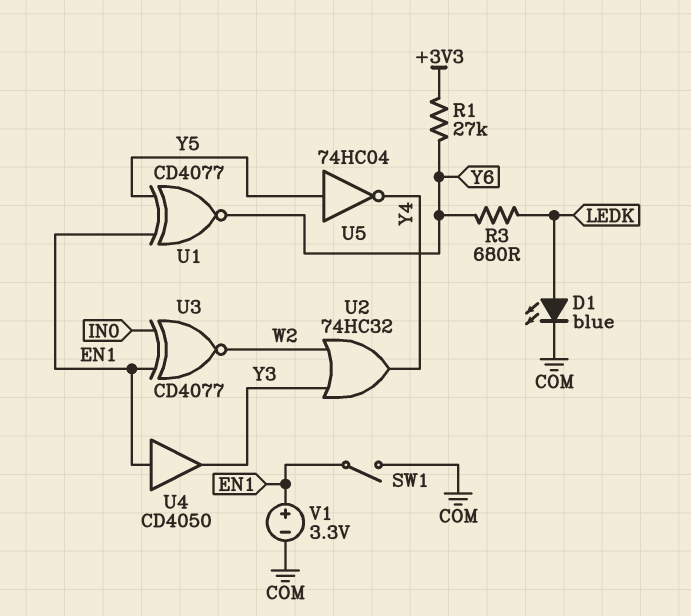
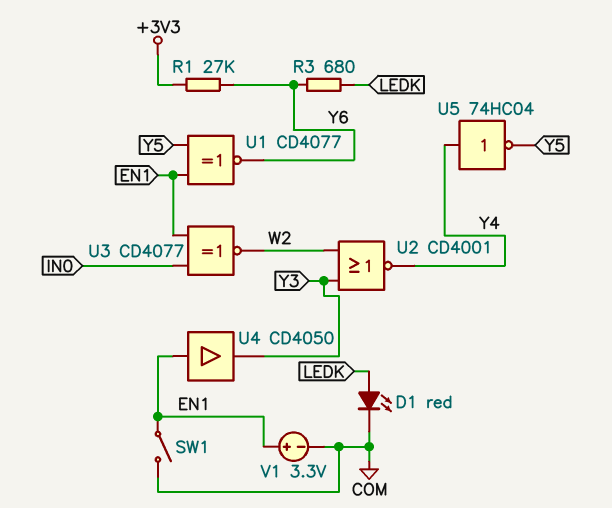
D1: LED blue (A LEDK, K COM) -> LED red (A LEDK, K COM)
U2: OR 74HC32 (in W2, in Y3, out Y4) -> NOR CD4001 (in W2, in Y3, out Y4)
U5: NOT 74HC04 (in Y5, out Y4) -> NOT 74HC04 (in Y4, out Y5)

